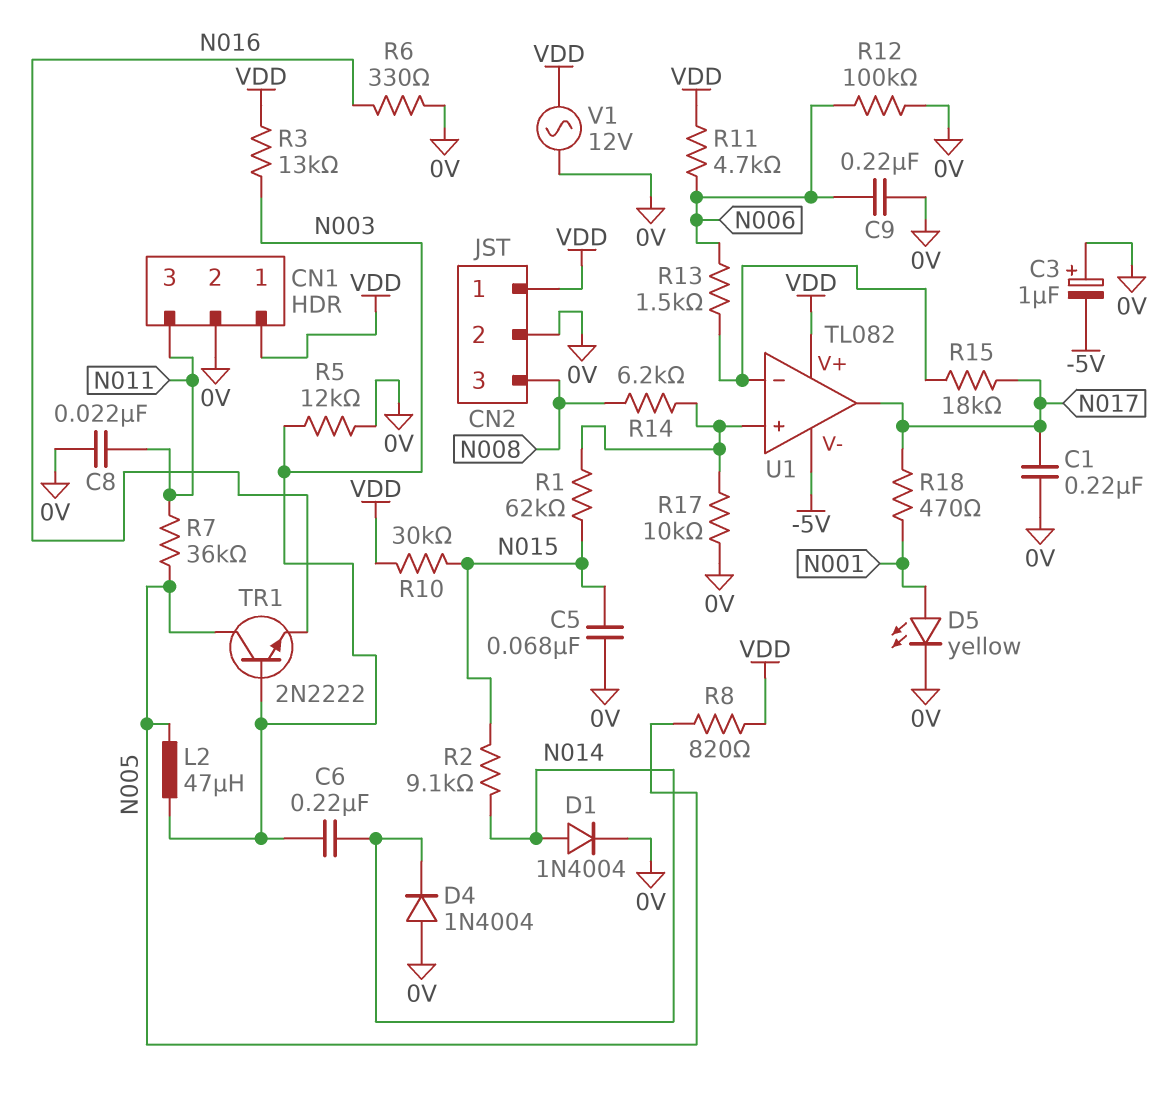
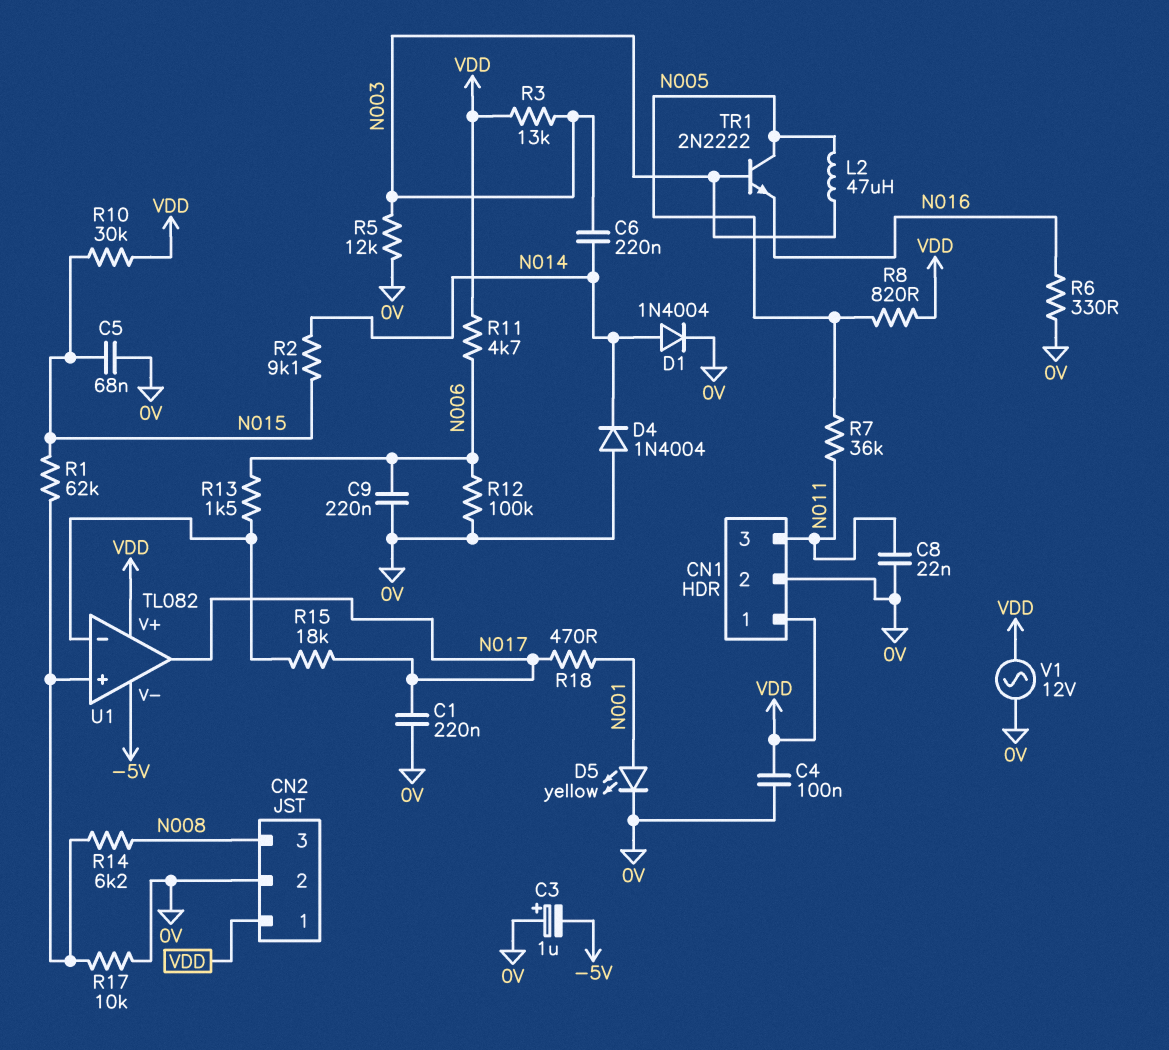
C4: none -> 100nF (0V, VDD)

